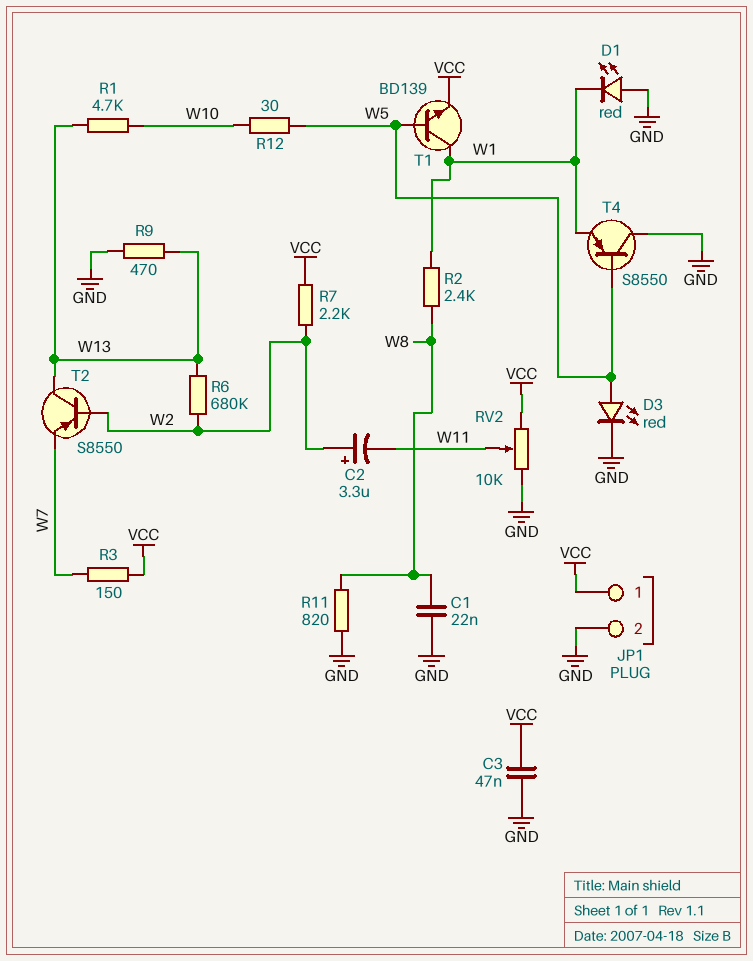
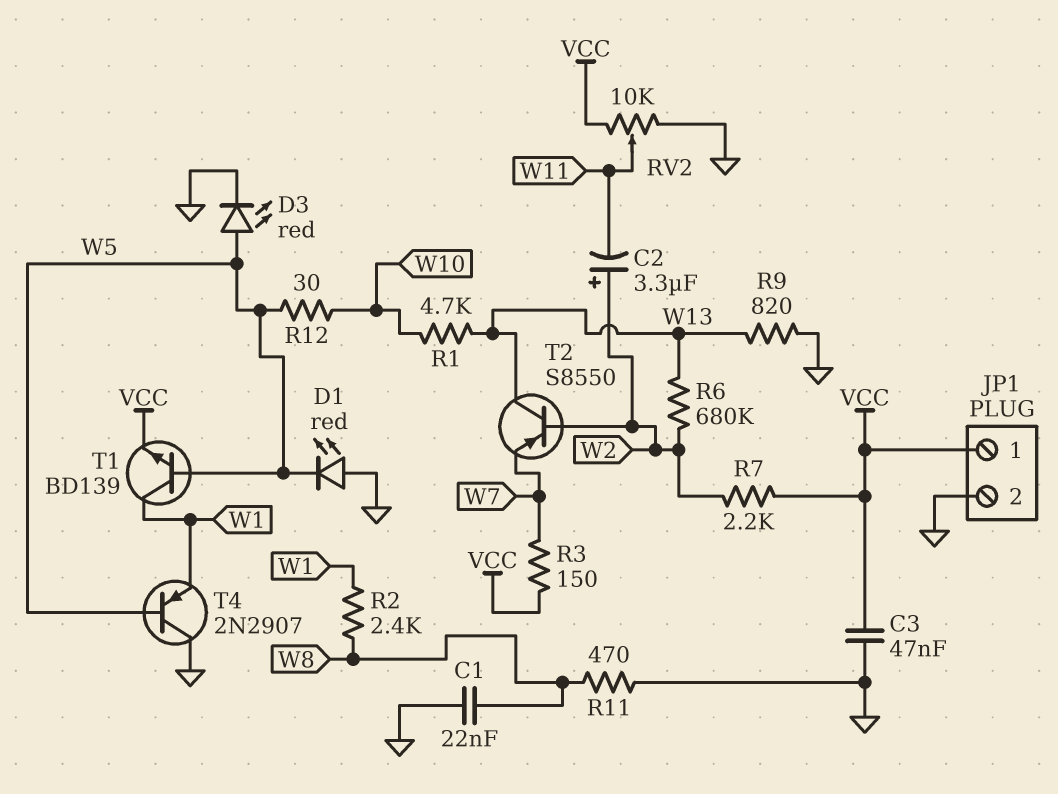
D1: LED red (A GND, K W1) -> LED red (A GND, K W5)
R9: 470 (GND, W13) -> 820 (GND, W13)
R11: 820 (GND, W8) -> 470 (GND, W8)
T4: PNP S8550 (B W5, C GND, E W1) -> PNP 2N2907 (B W5, C GND, E W1)

